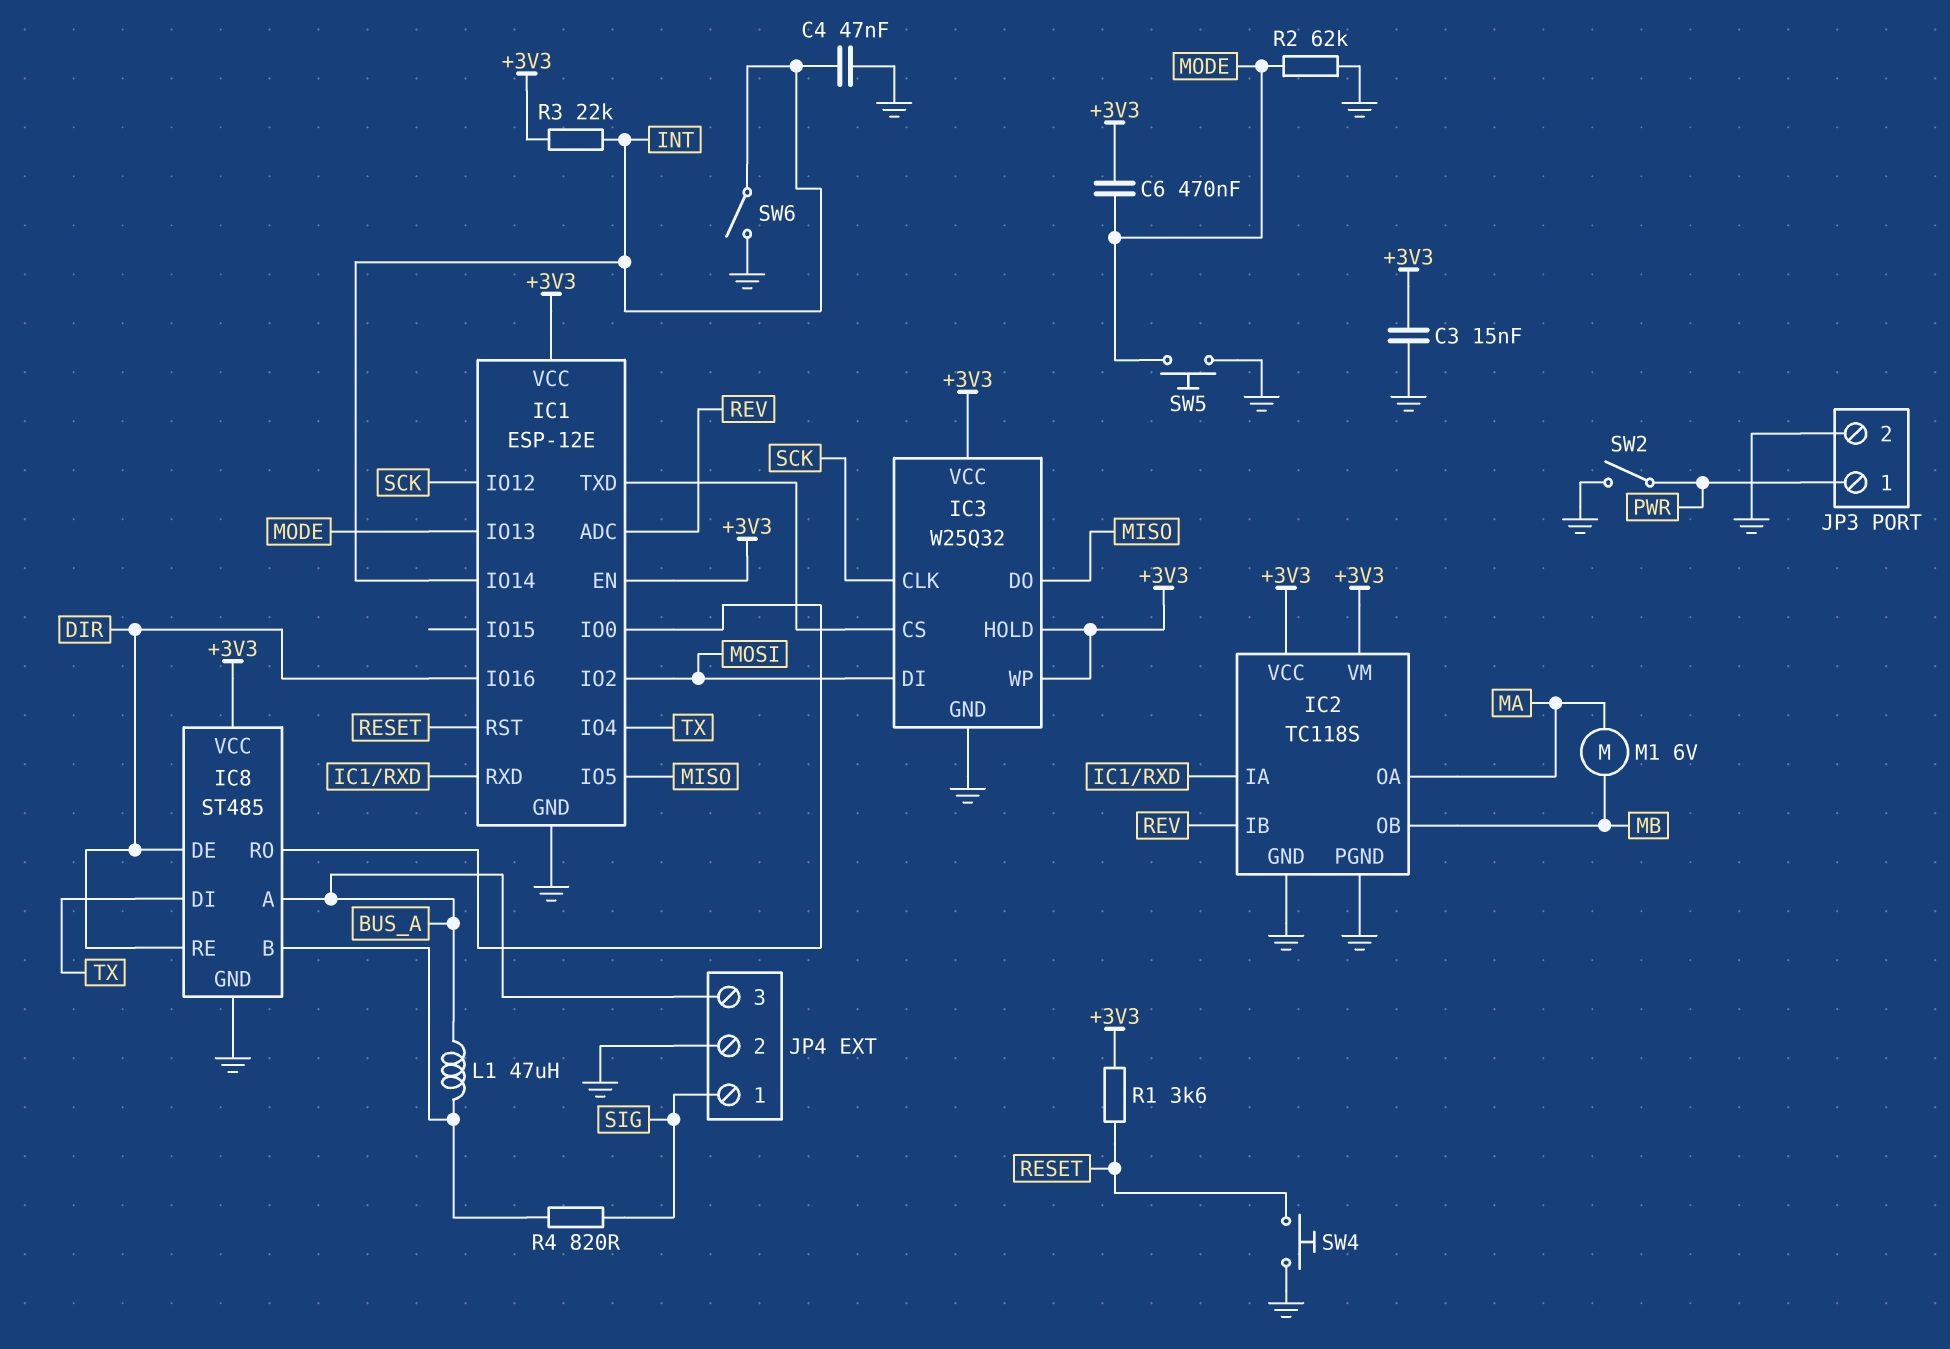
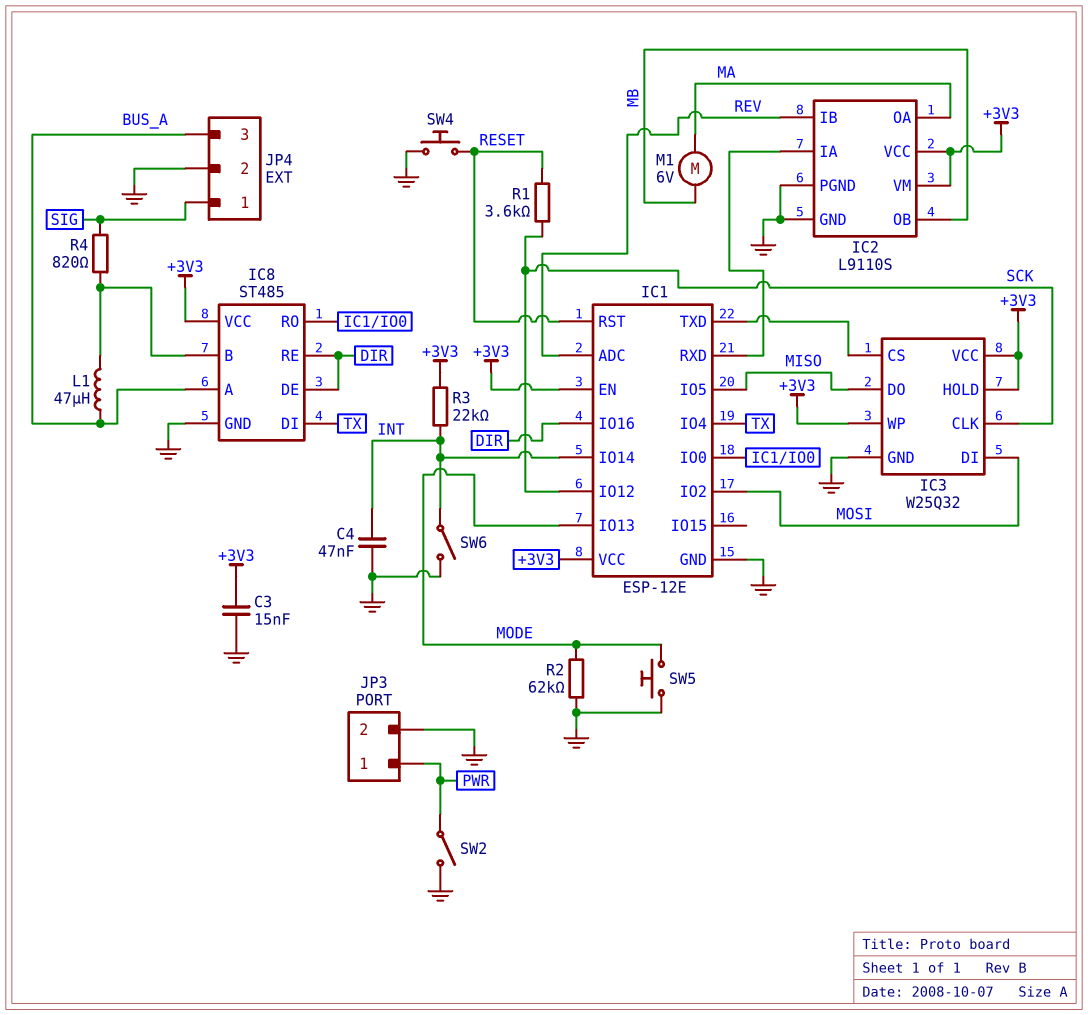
C6: 470nF (+3V3, MODE) -> none
IC2: TC118S -> L9110S
R1: 3.6k (+3V3, RESET) -> 3.6k (RESET, SCK)

